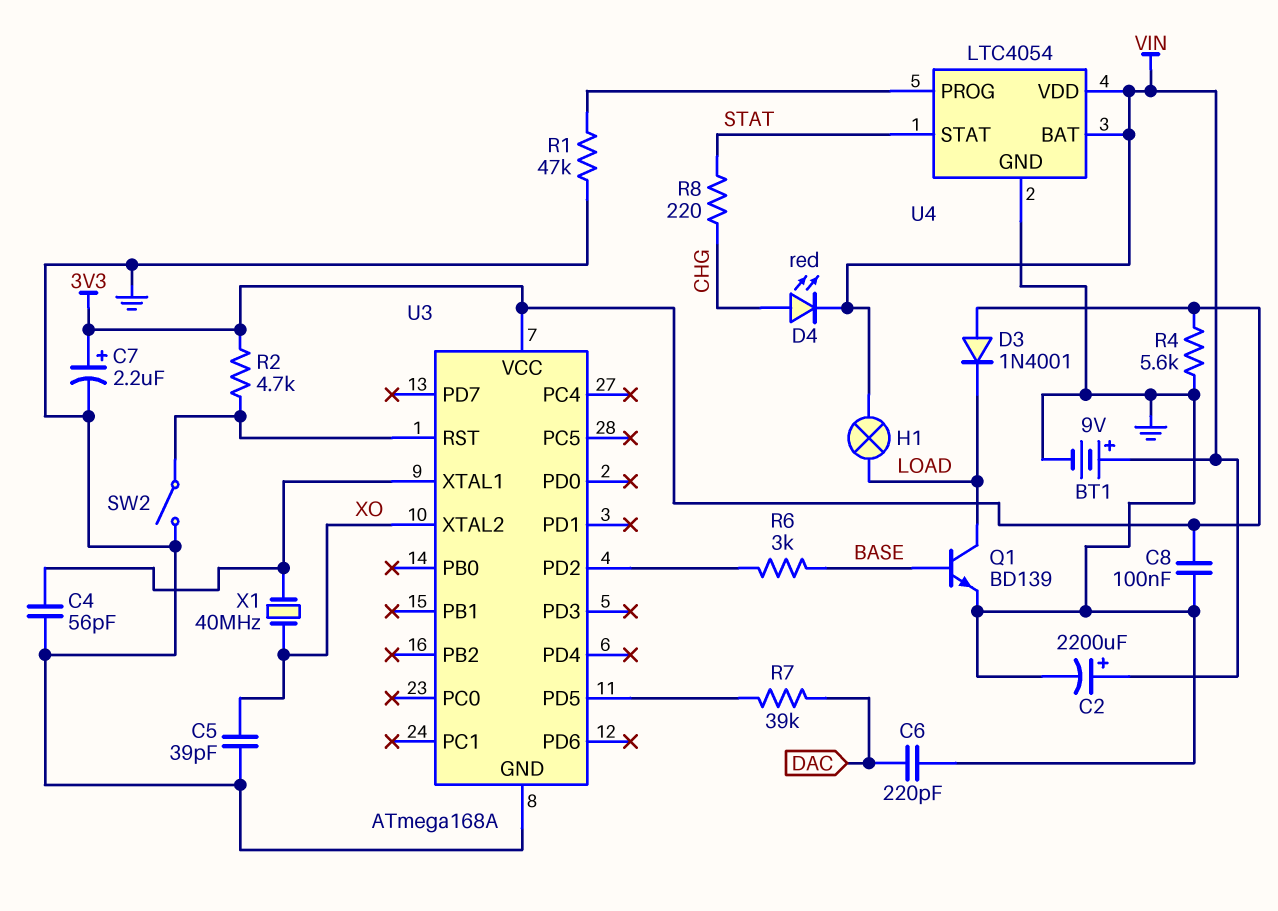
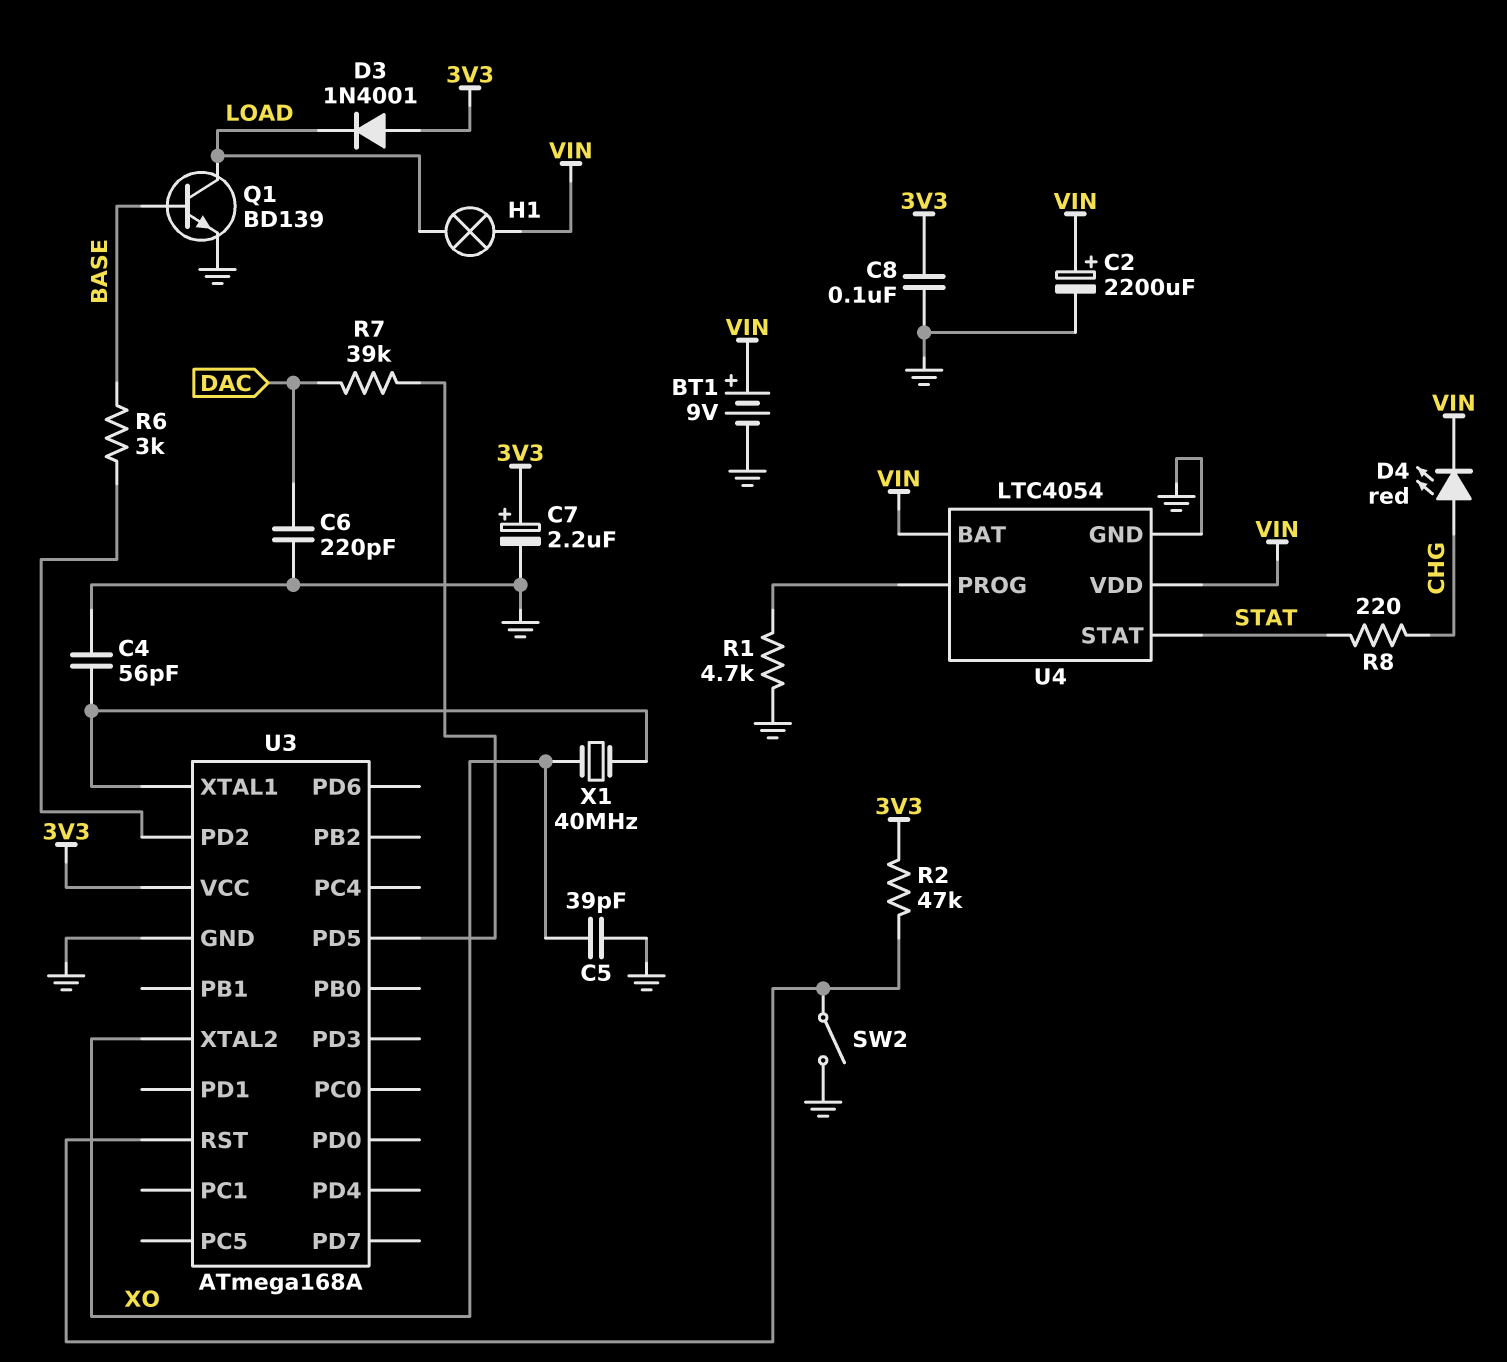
R1: 47k (GND, U4/PROG) -> 4.7k (GND, U4/PROG)
R2: 4.7k (3V3, U3/RST) -> 47k (3V3, U3/RST)
R4: 5.6k (3V3, GND) -> none

